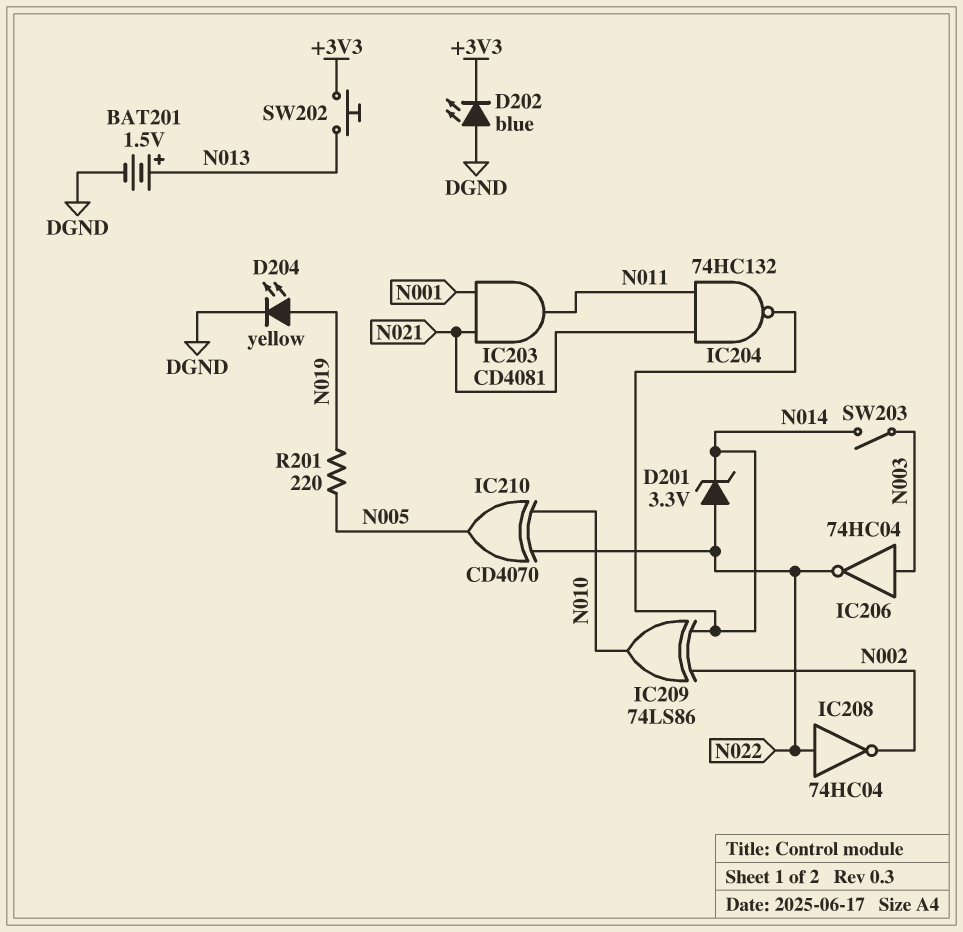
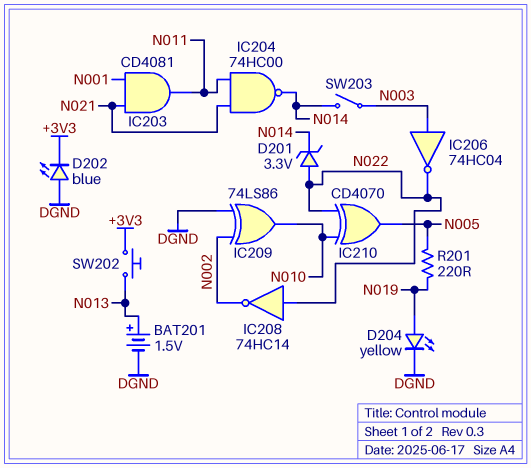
IC204: NAND 74HC132 (in N011, in N021, out N014) -> NAND 74HC00 (in N011, in N021, out N014)
IC208: NOT 74HC04 (in N022, out N002) -> NOT 74HC14 (in N022, out N002)
IC209: XOR 74LS86 (in N002, in N014, out N010) -> XOR 74LS86 (in DGND, in N002, out N010)

